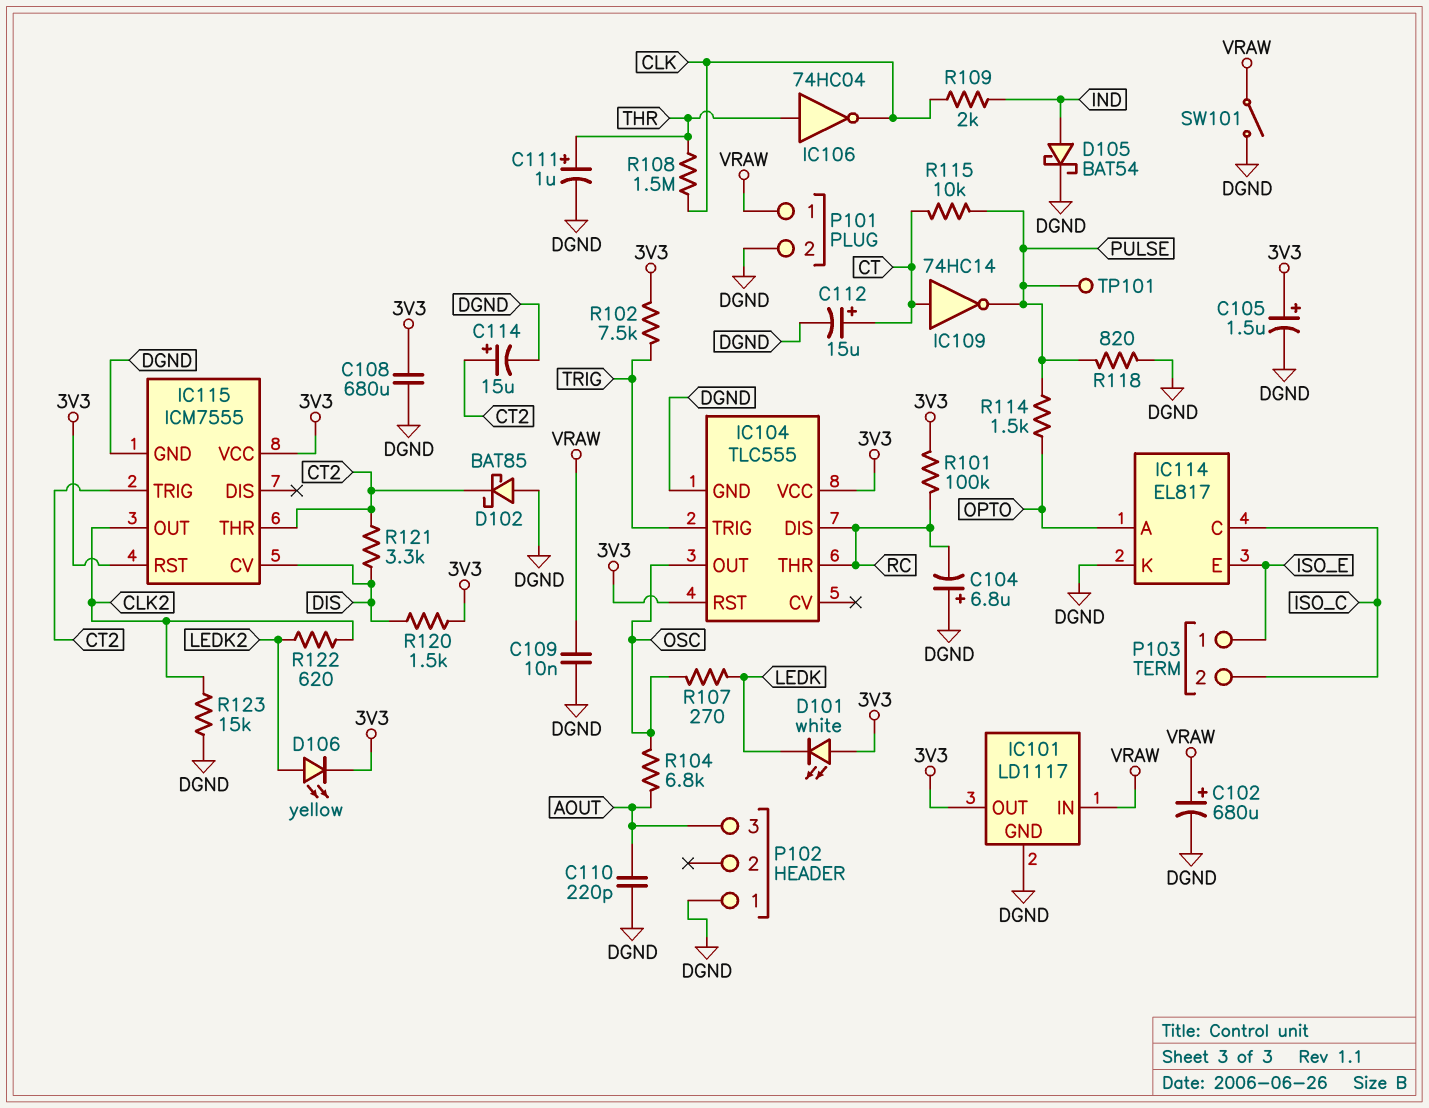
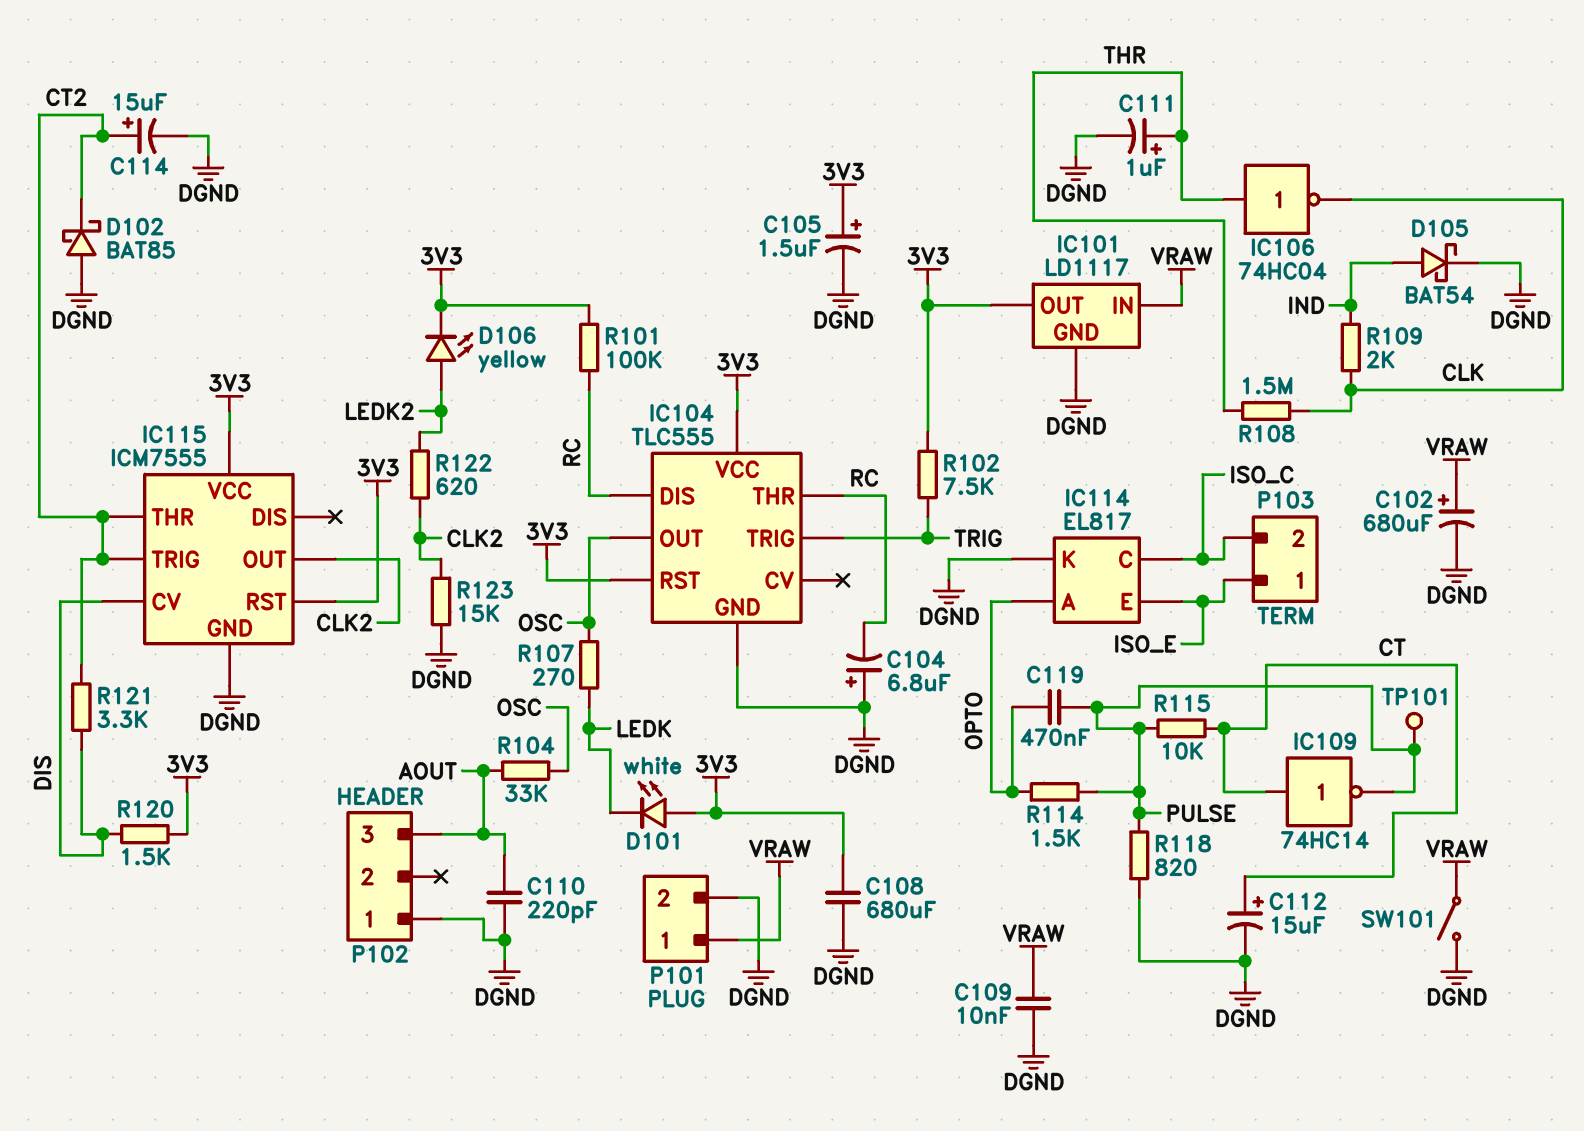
C119: none -> 470nF (OPTO, PULSE)
R104: 6.8k (AOUT, OSC) -> 33k (AOUT, OSC)

